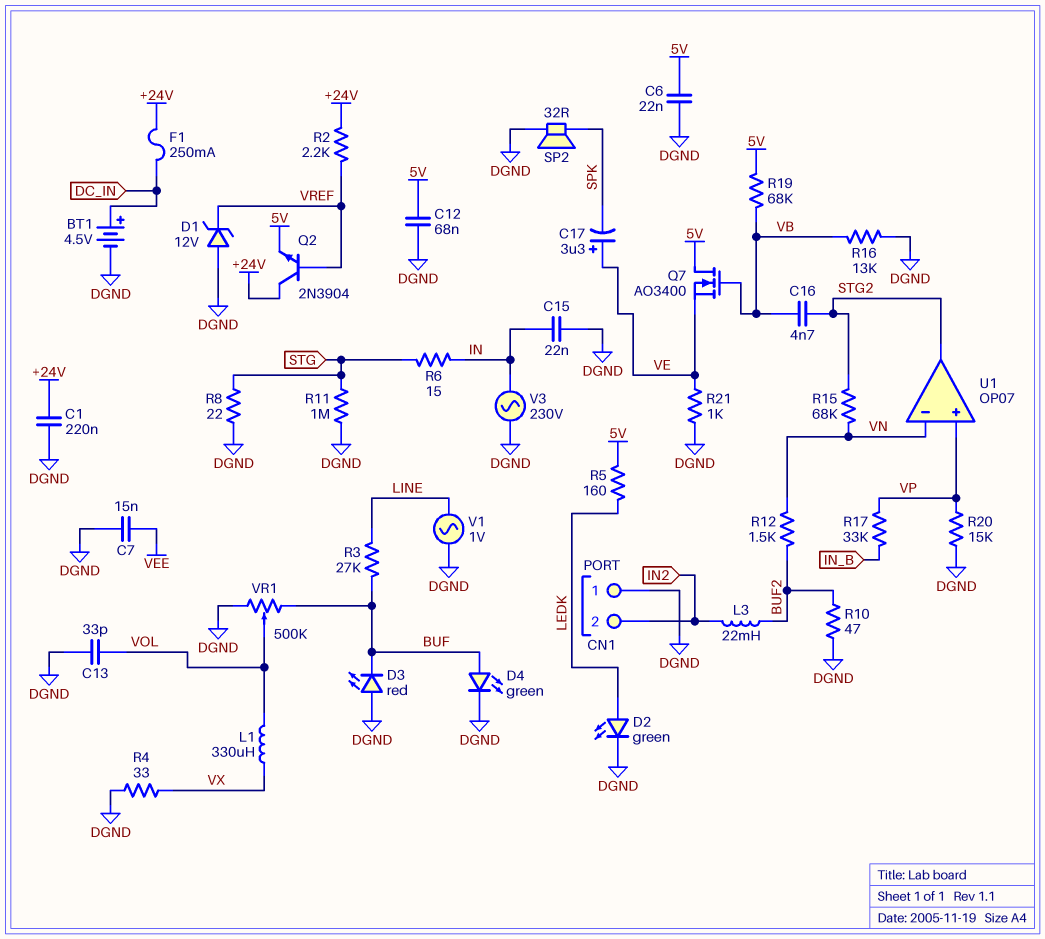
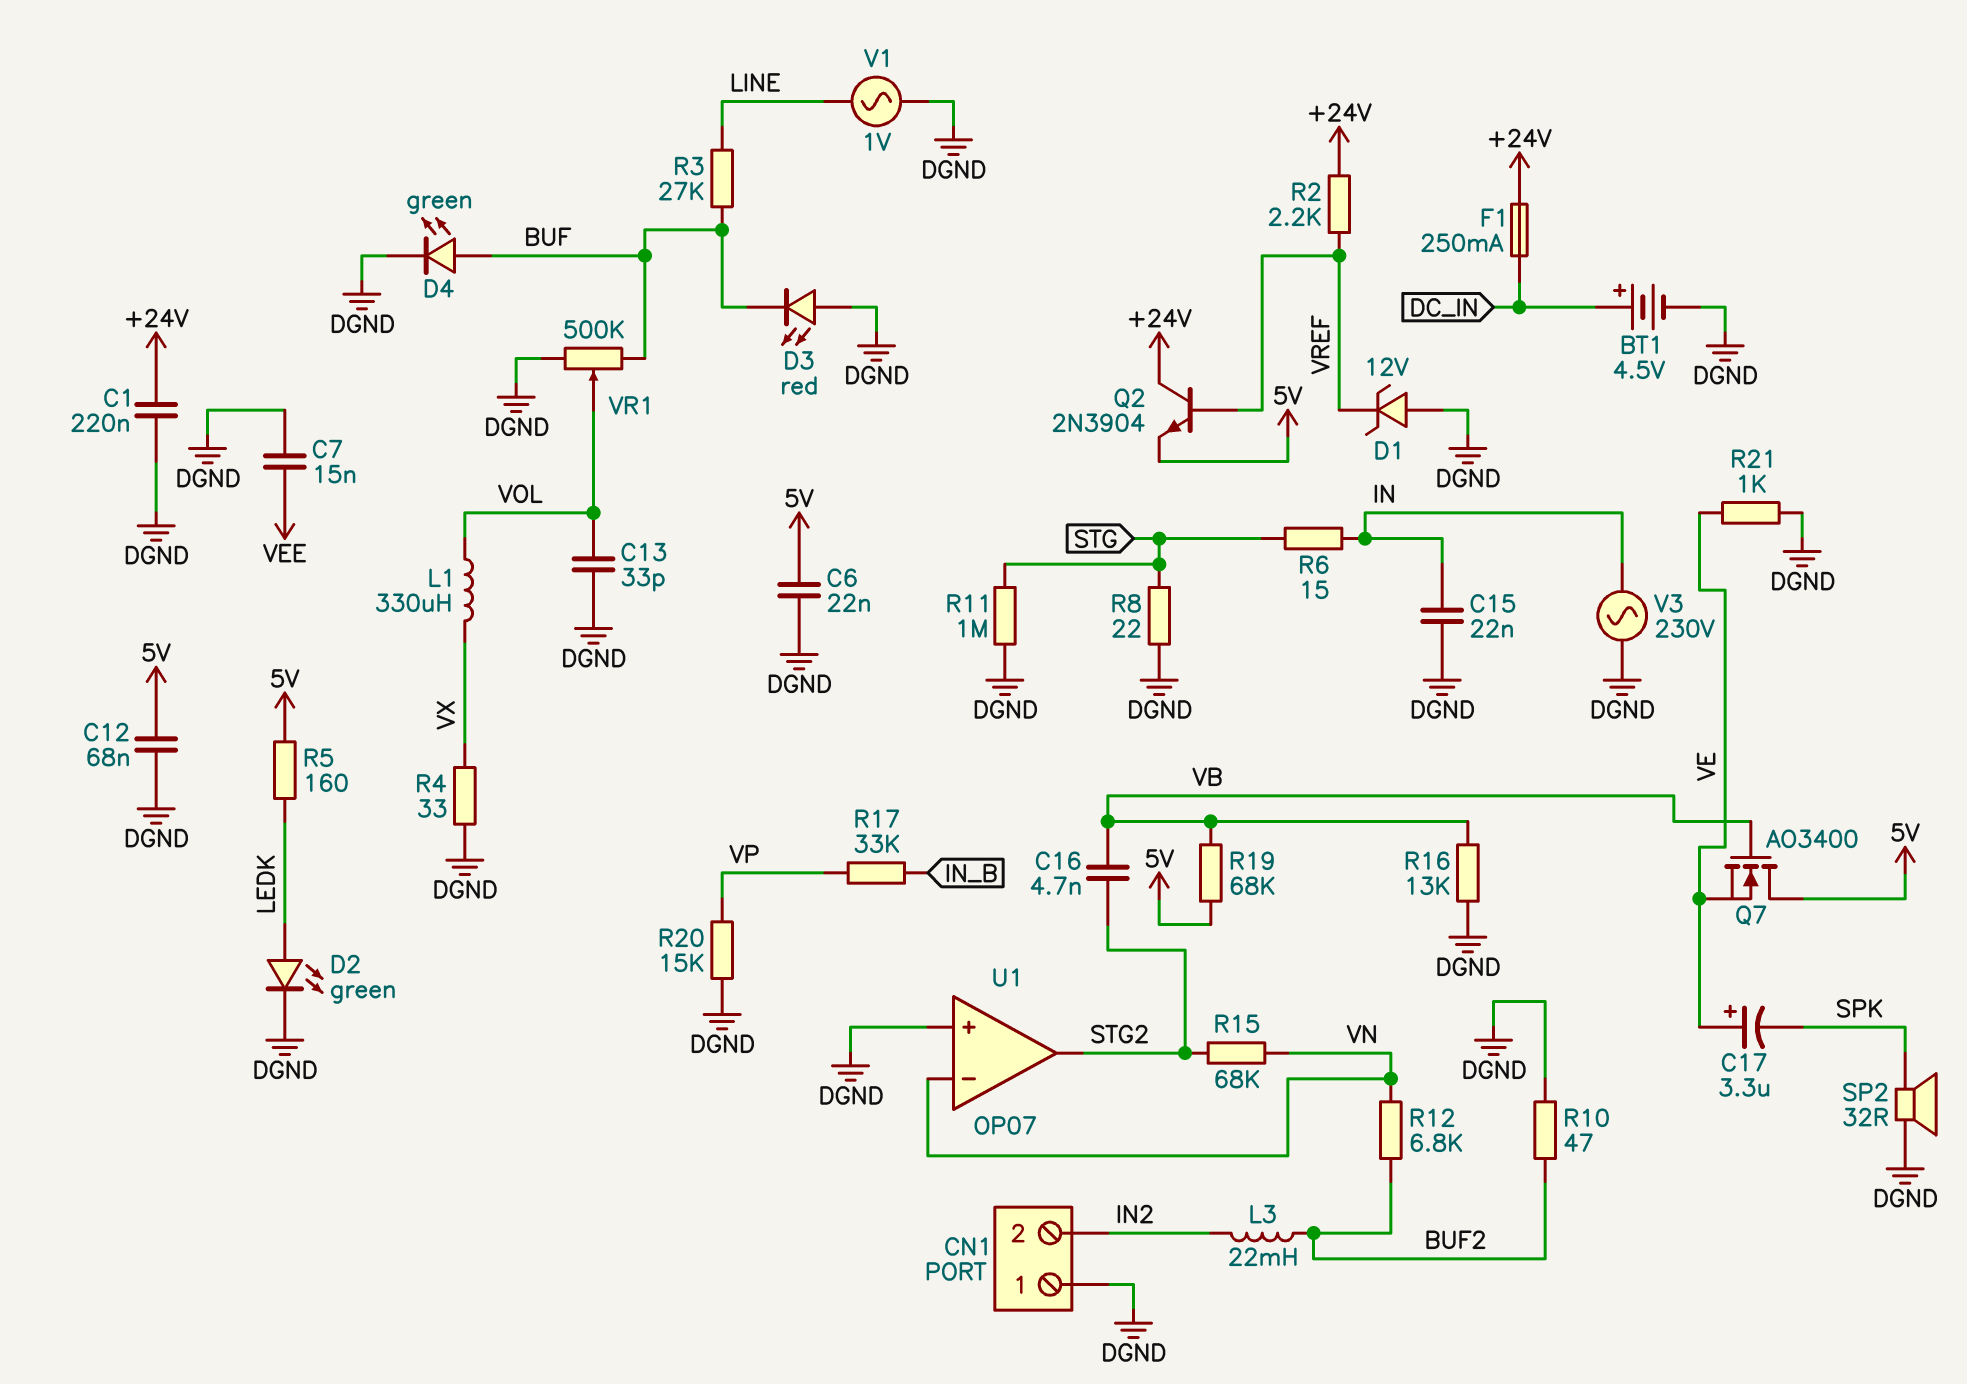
R12: 1.5k (BUF2, VN) -> 6.8k (BUF2, VN)
U1 pin in+: VP -> DGND

